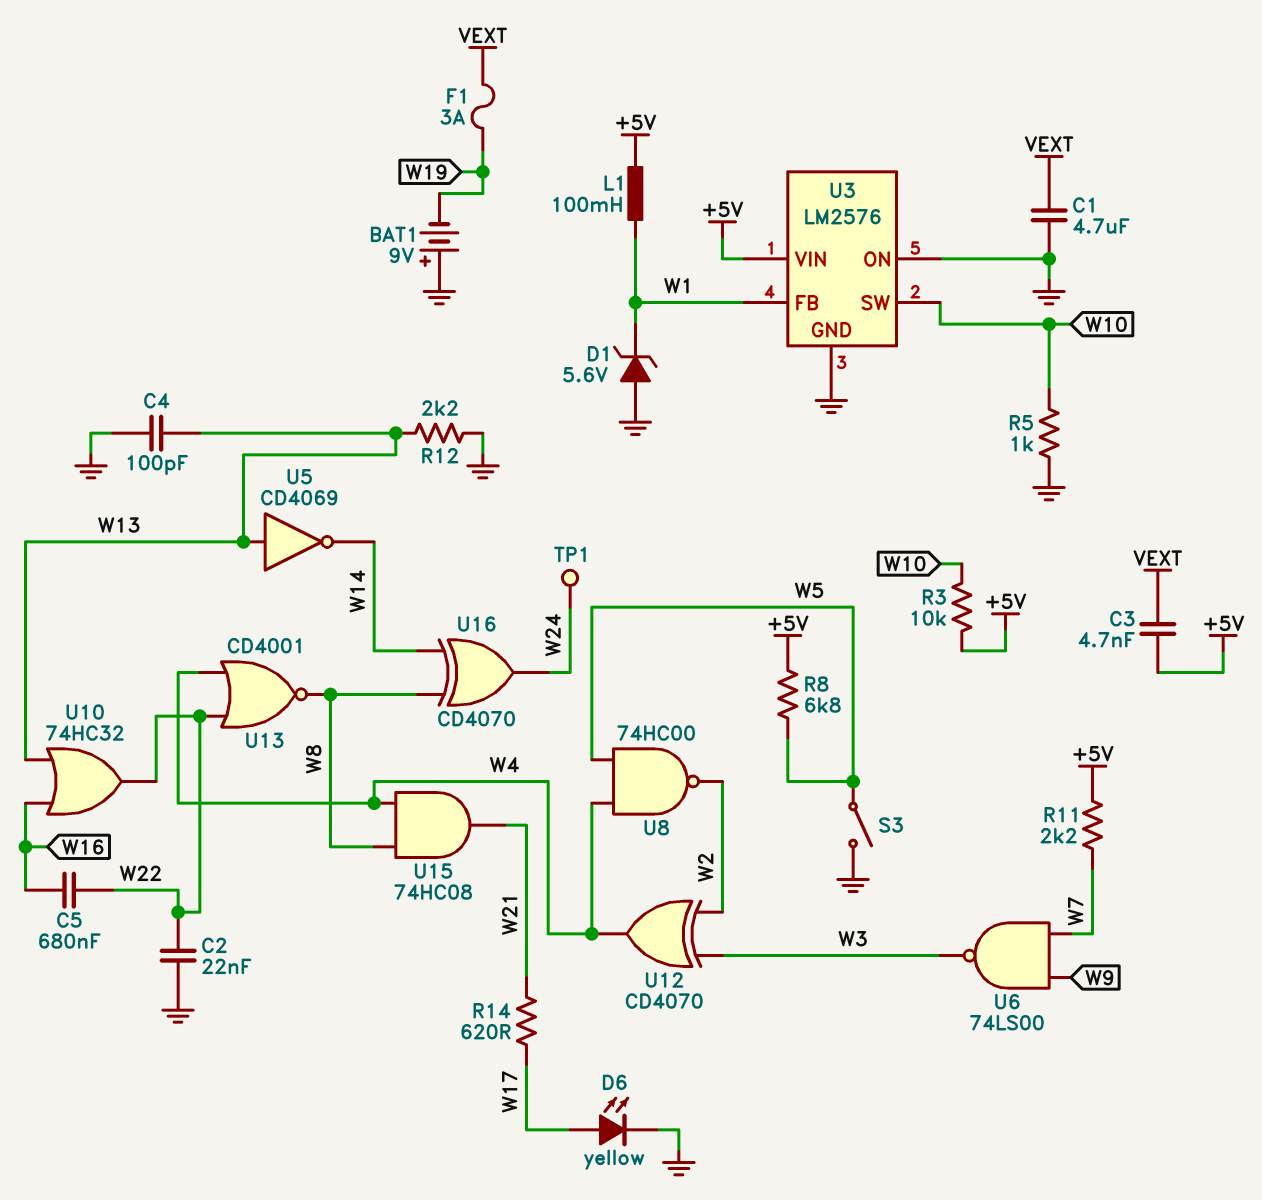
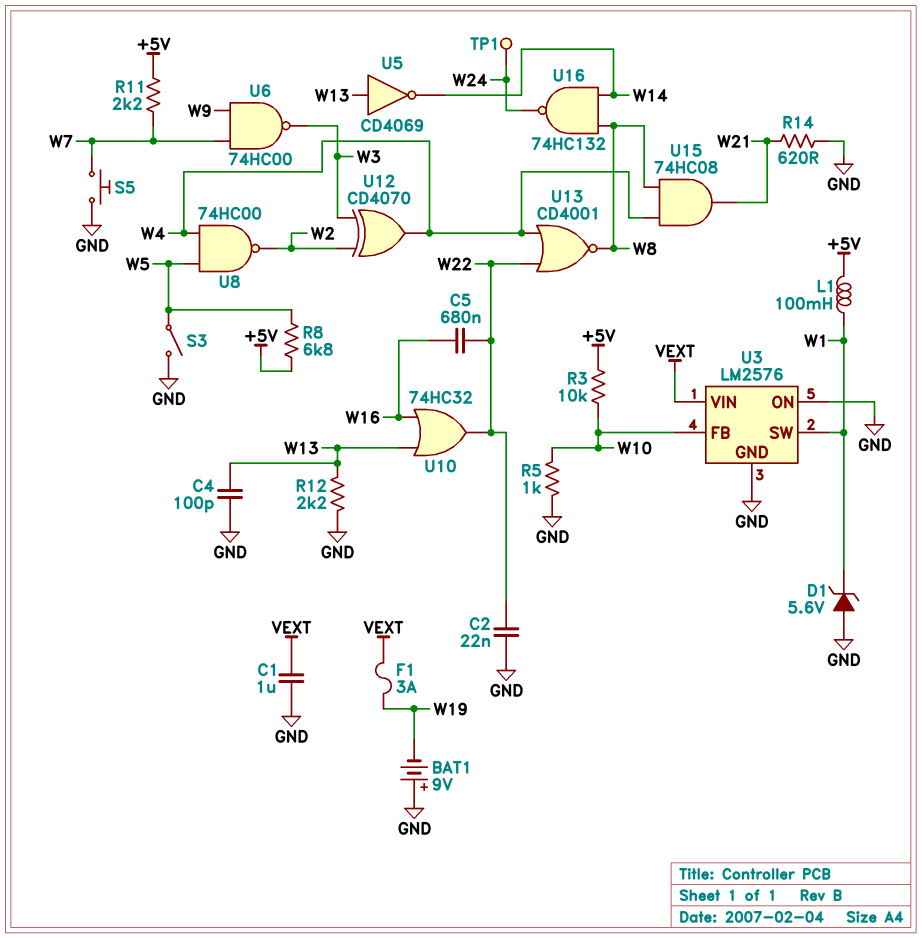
C1: 4.7uF (GND, VEXT) -> 1uF (GND, VEXT)
C3: 4.7nF (+5V, VEXT) -> none
D6: LED yellow (A W17, K GND) -> none
R14: 620 (W17, W21) -> 620 (GND, W21)
S5: none -> button (GND, W7)
U3 pin FB: W1 -> W10
U3 pin SW: W10 -> W1
U3 pin VIN: +5V -> VEXT
U6: NAND 74LS00 (in W7, in W9, out W3) -> NAND 74HC00 (in W7, in W9, out W3)
U16: XOR CD4070 (in W8, in W14, out W24) -> NAND 74HC132 (in W8, in W14, out W24)

